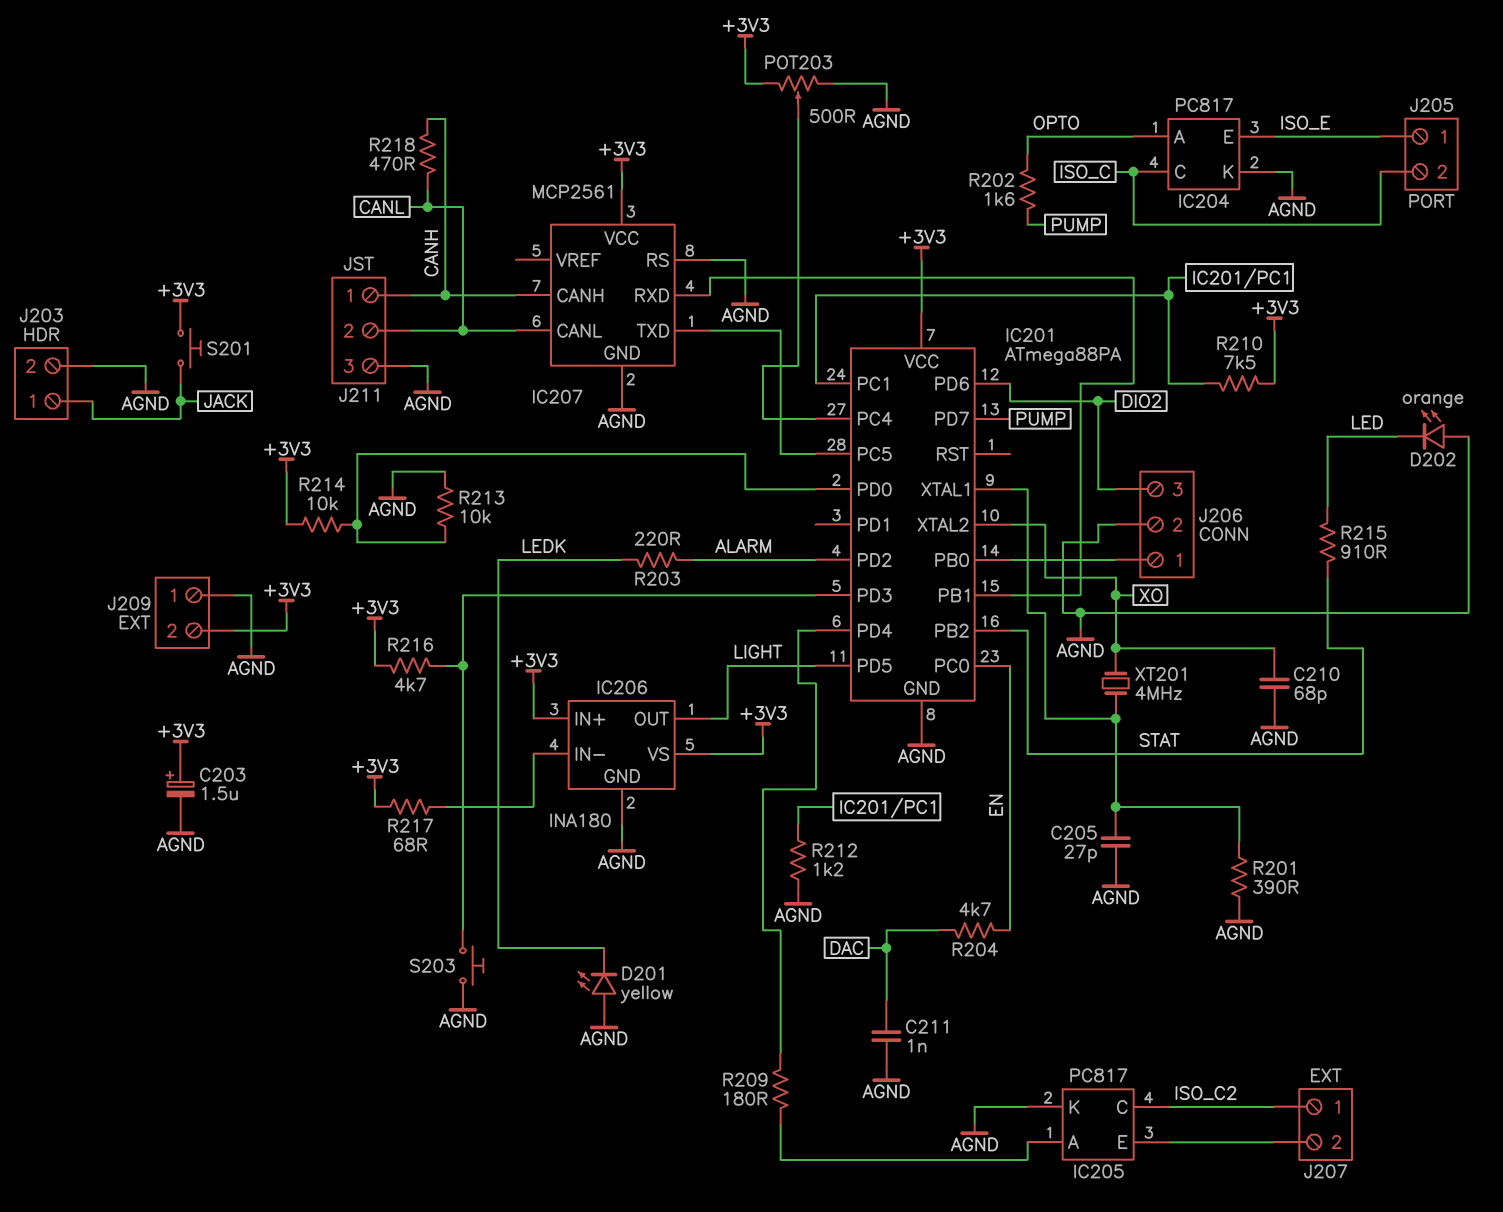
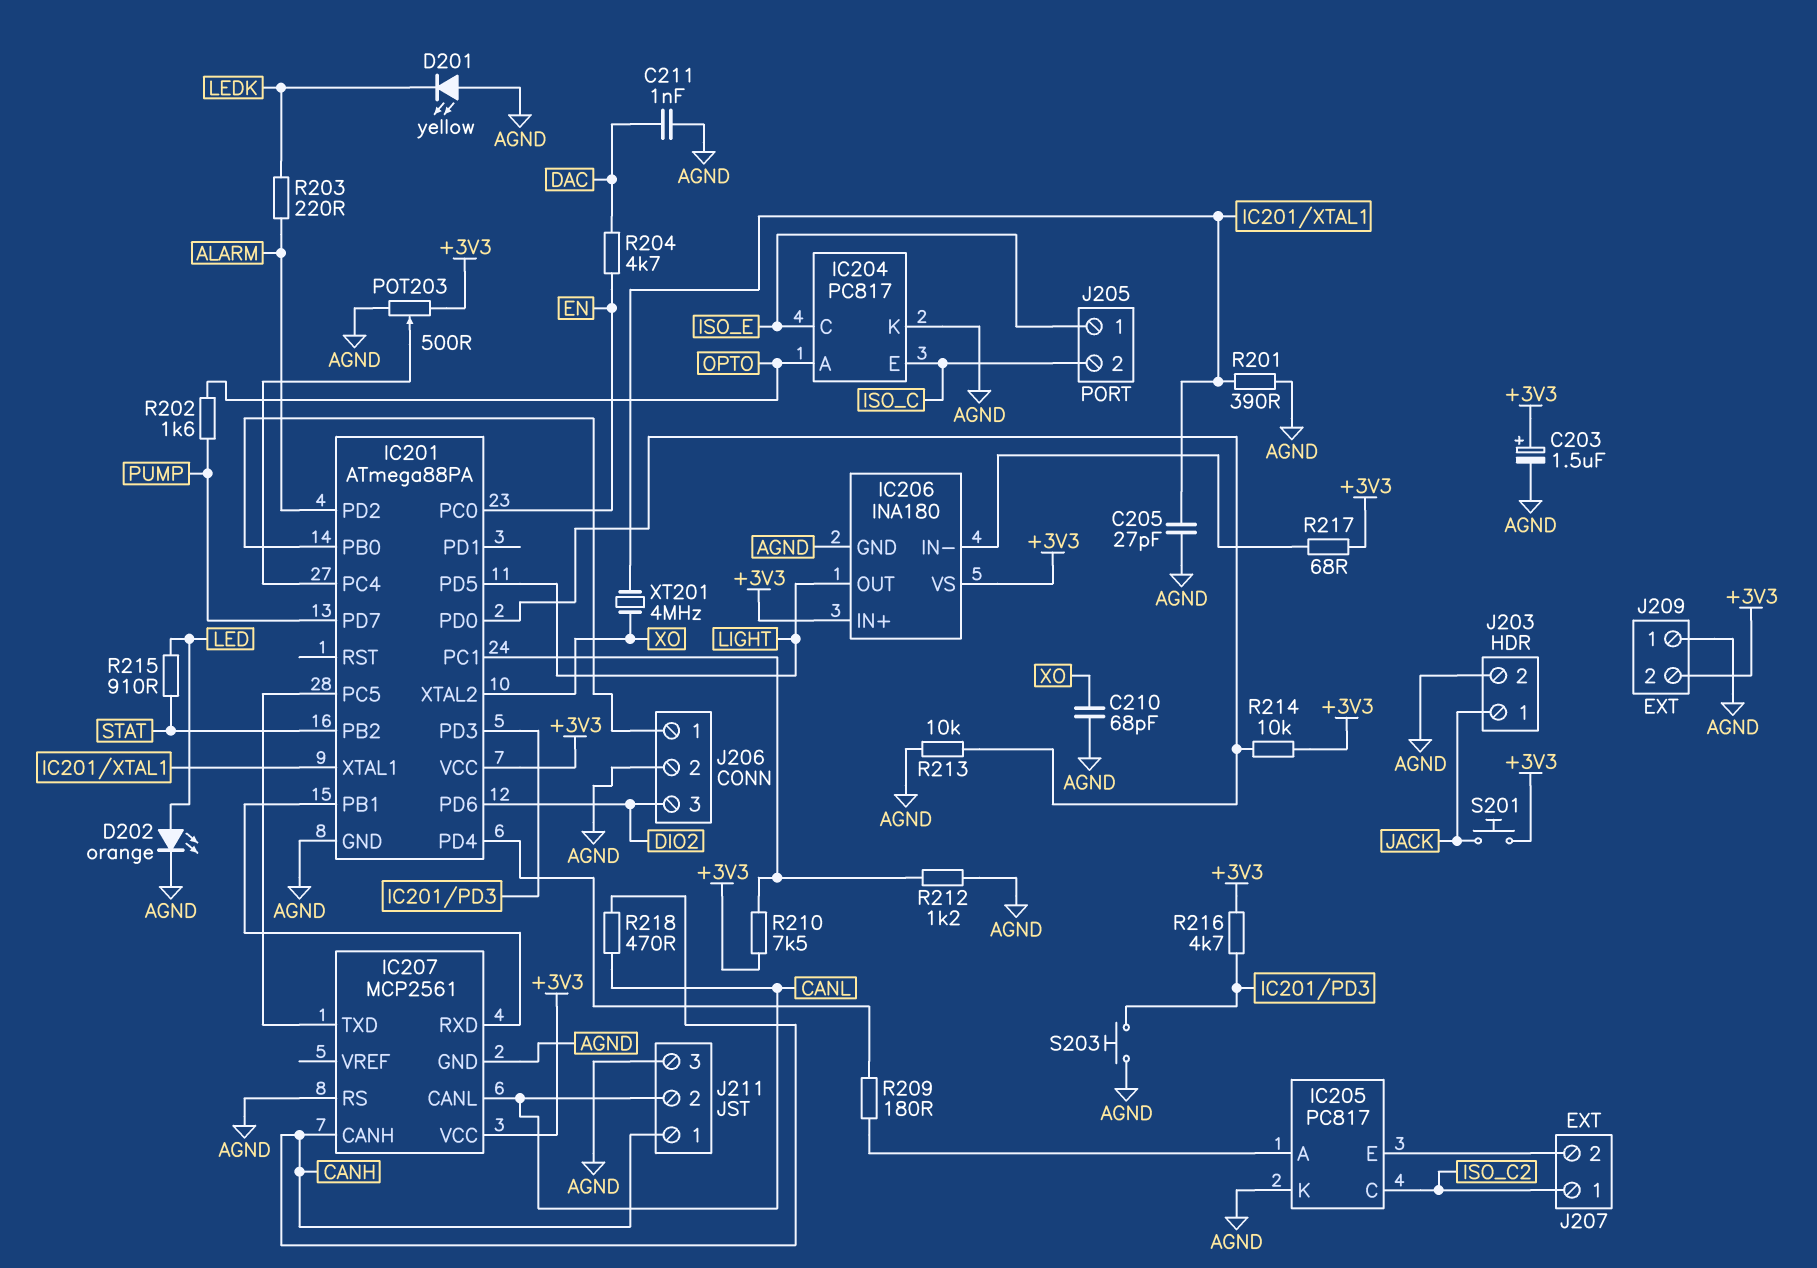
D202: LED orange (A AGND, K LED) -> LED orange (A LED, K AGND)
IC204 pin C: ISO_C -> ISO_E
IC204 pin E: ISO_E -> ISO_C

